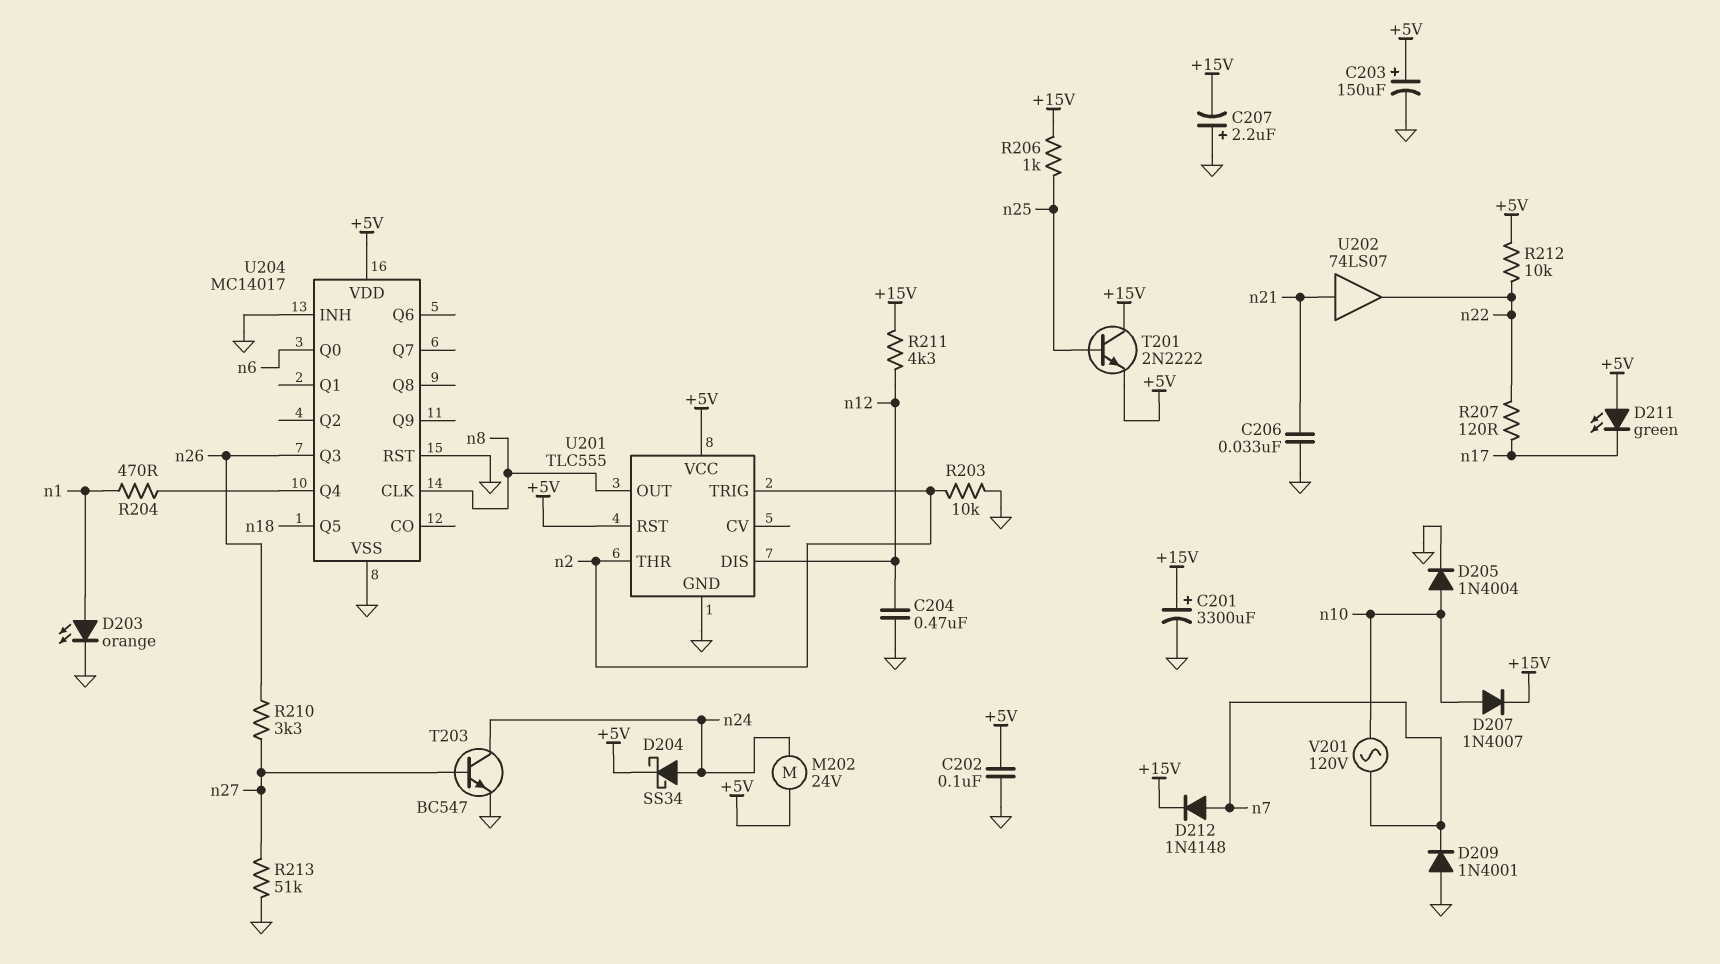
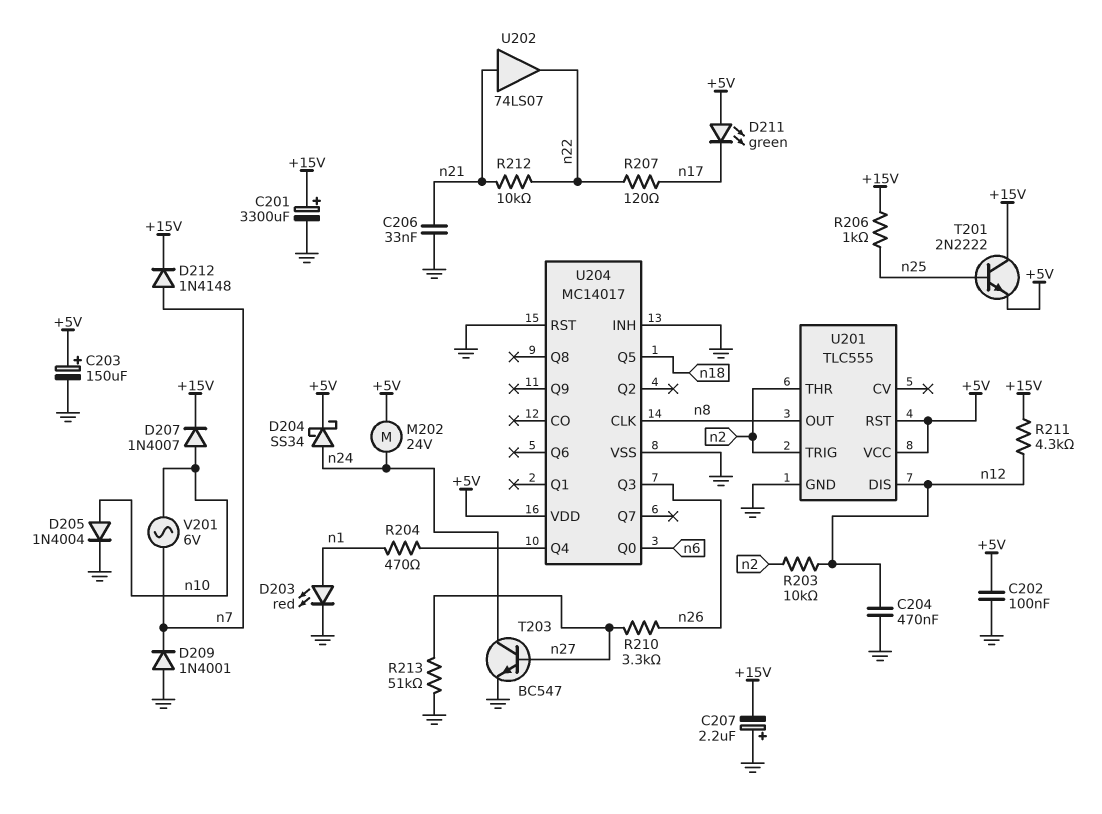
D203: LED orange (A n1, K GND) -> LED red (A n1, K GND)
R203: 10k (GND, n2) -> 10k (n2, n12)
R212: 10k (+5V, n22) -> 10k (n21, n22)
V201: AC 120V (n7, n10) -> AC 6V (n7, n10)

